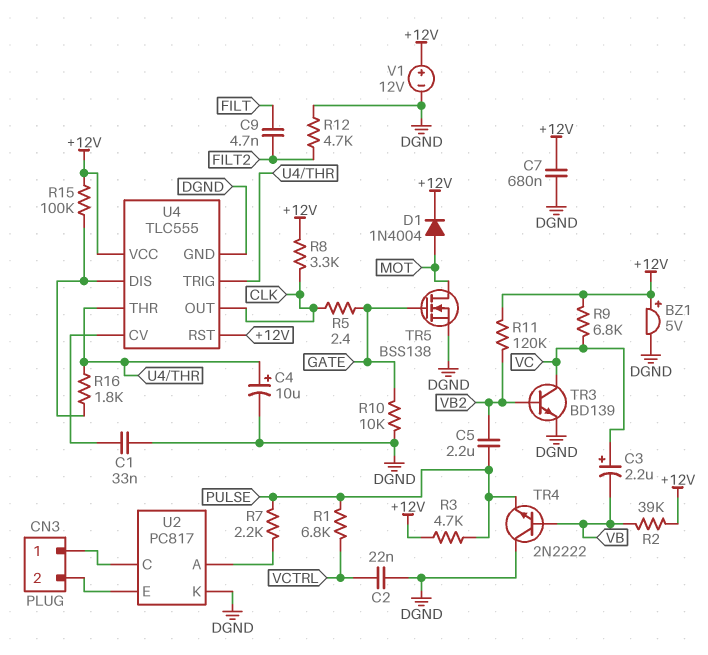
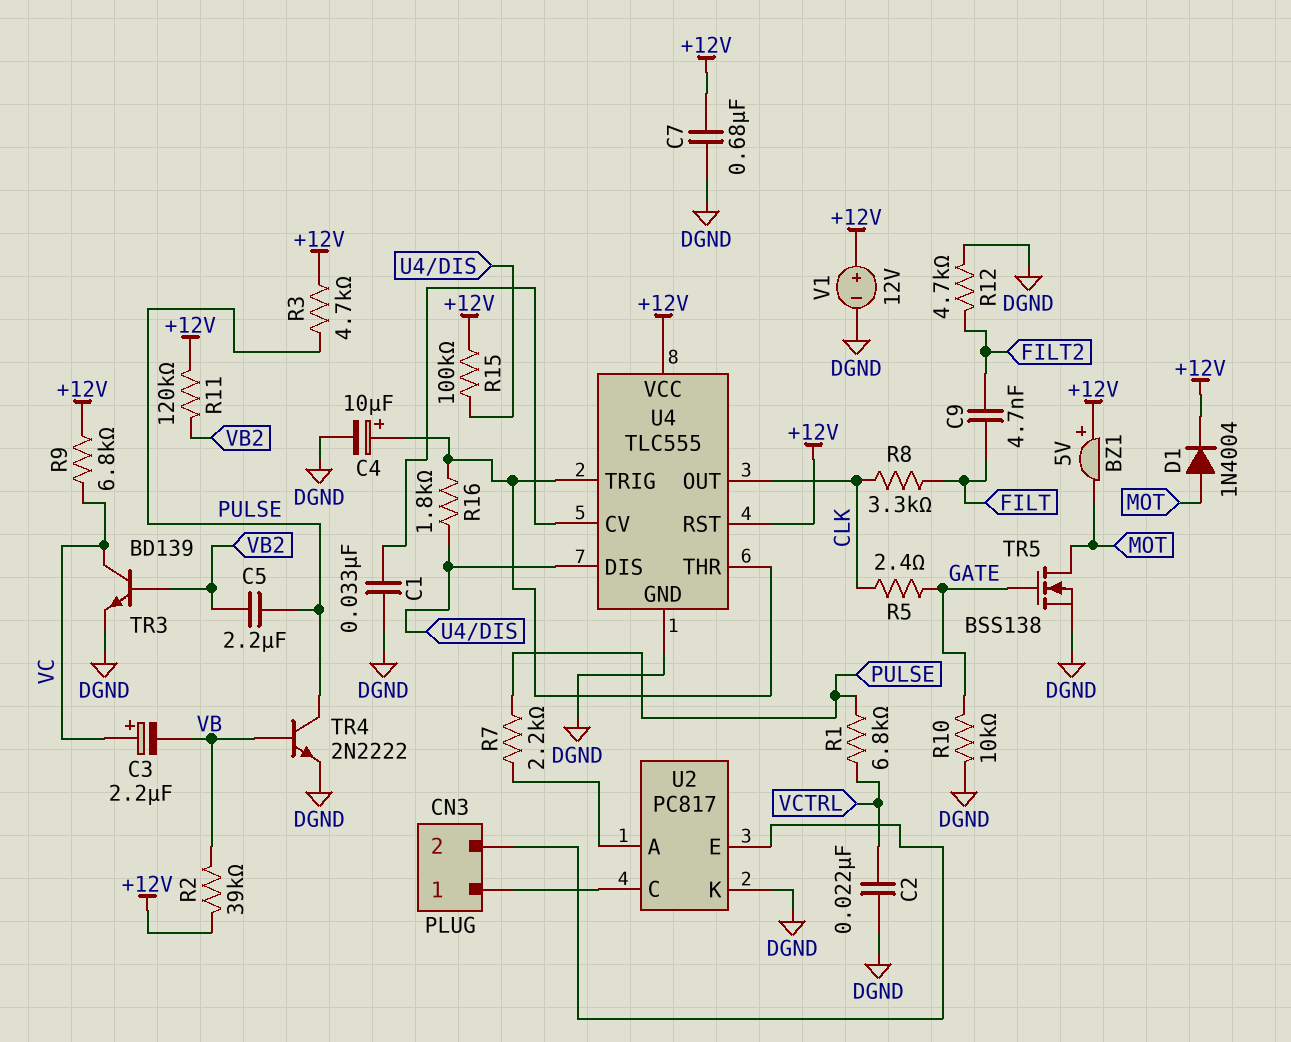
BZ1: buzzer 5V (plus +12V, minus DGND) -> buzzer 5V (plus +12V, minus MOT)
R8: 3.3k (+12V, CLK) -> 3.3k (CLK, FILT)
TR4: NPN 2N2222 (B VB, C DGND, E PULSE) -> NPN 2N2222 (B VB, C PULSE, E DGND)

